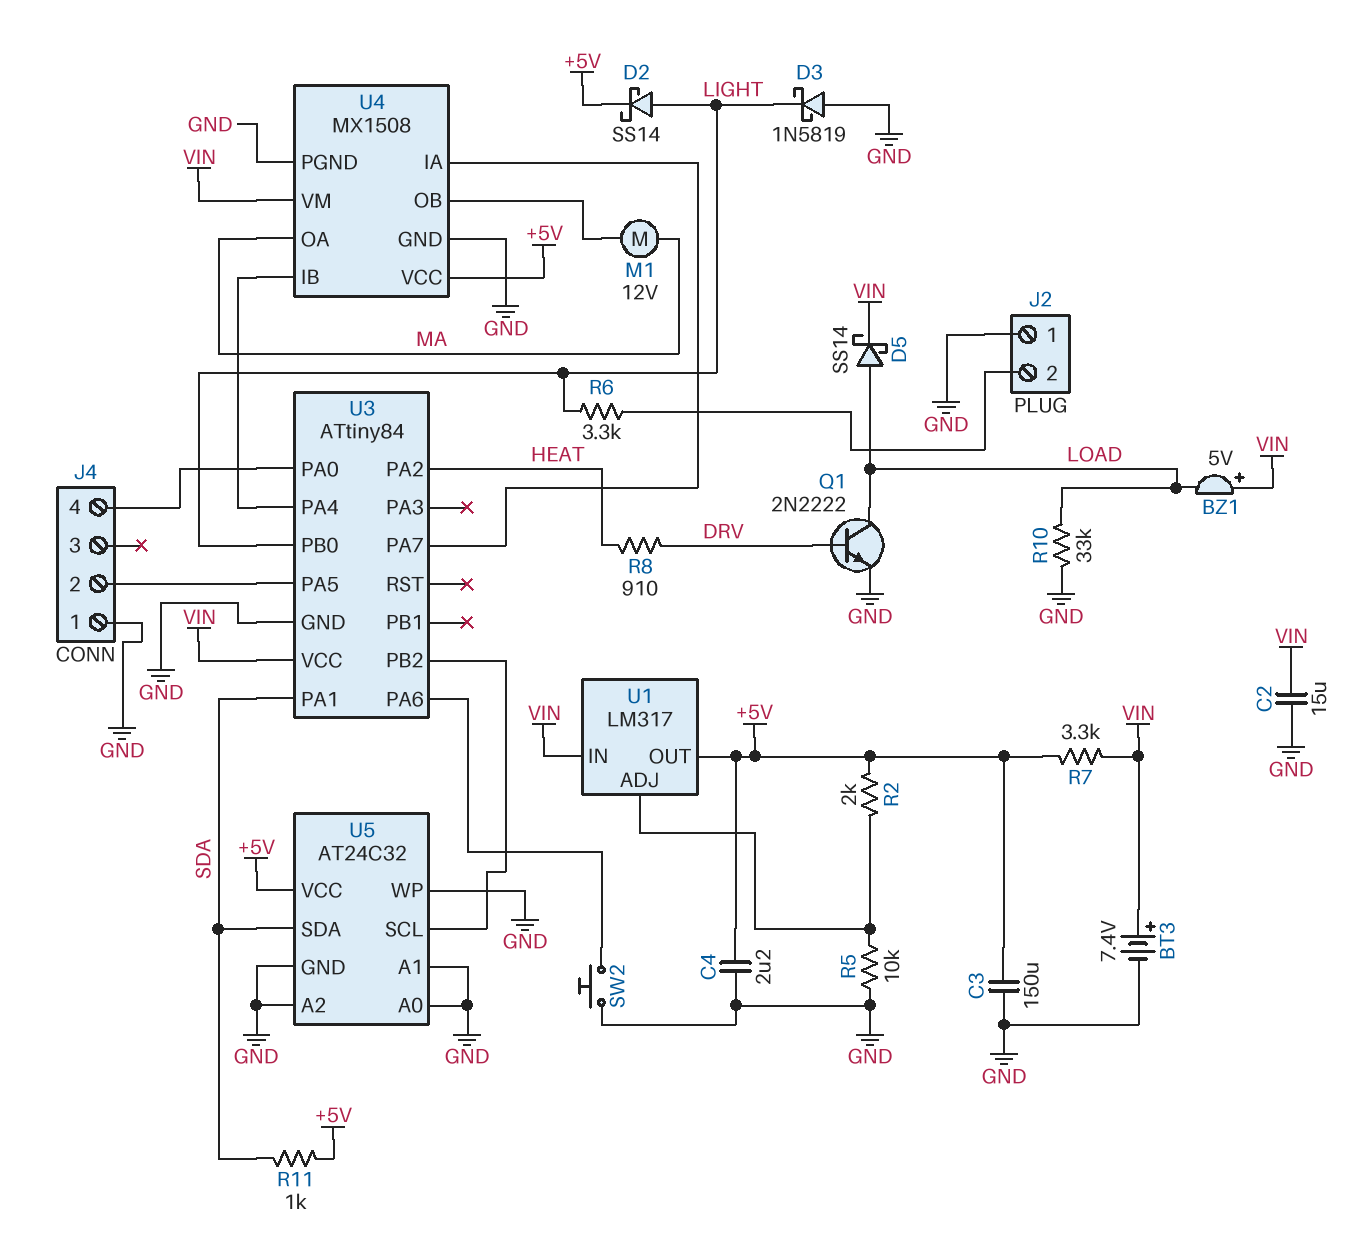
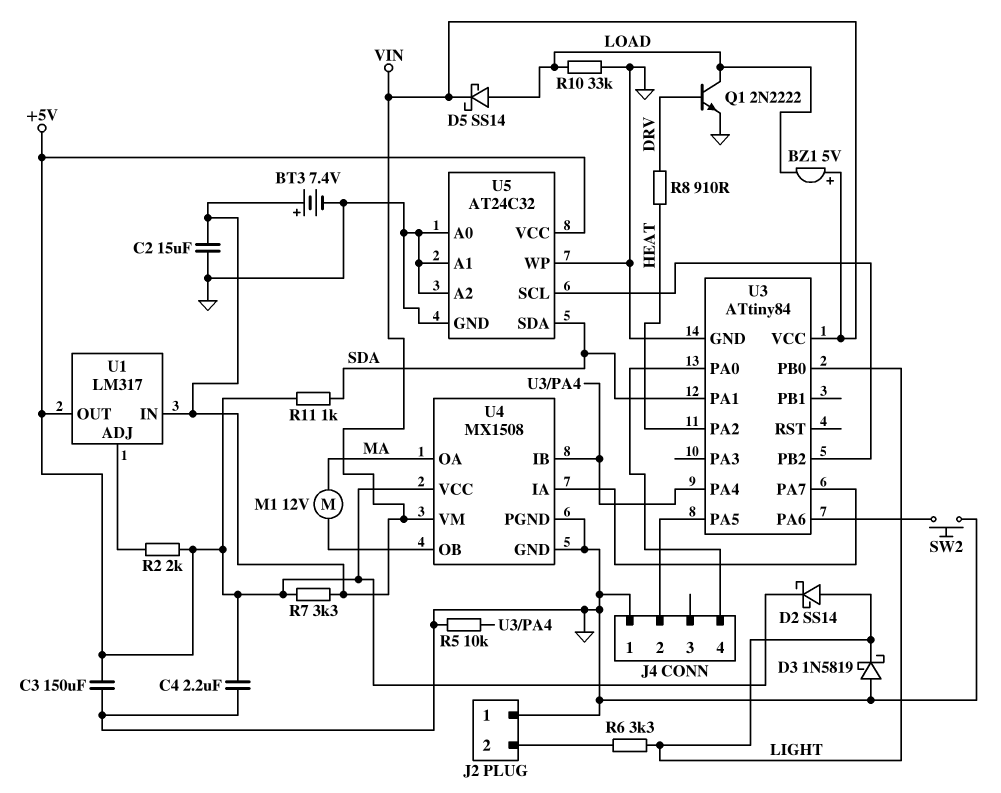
R5: 10k (GND, U1/ADJ) -> 10k (GND, U3/PA4)

